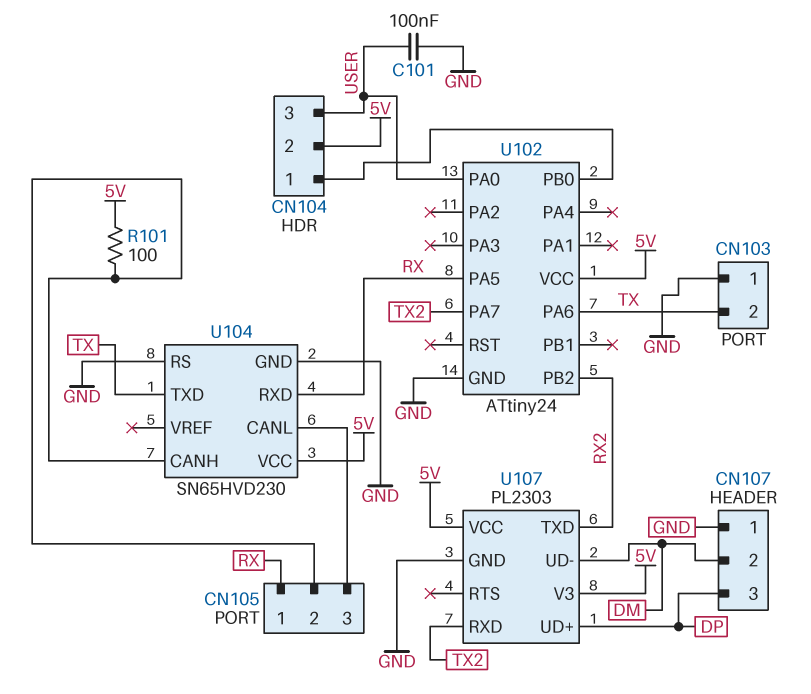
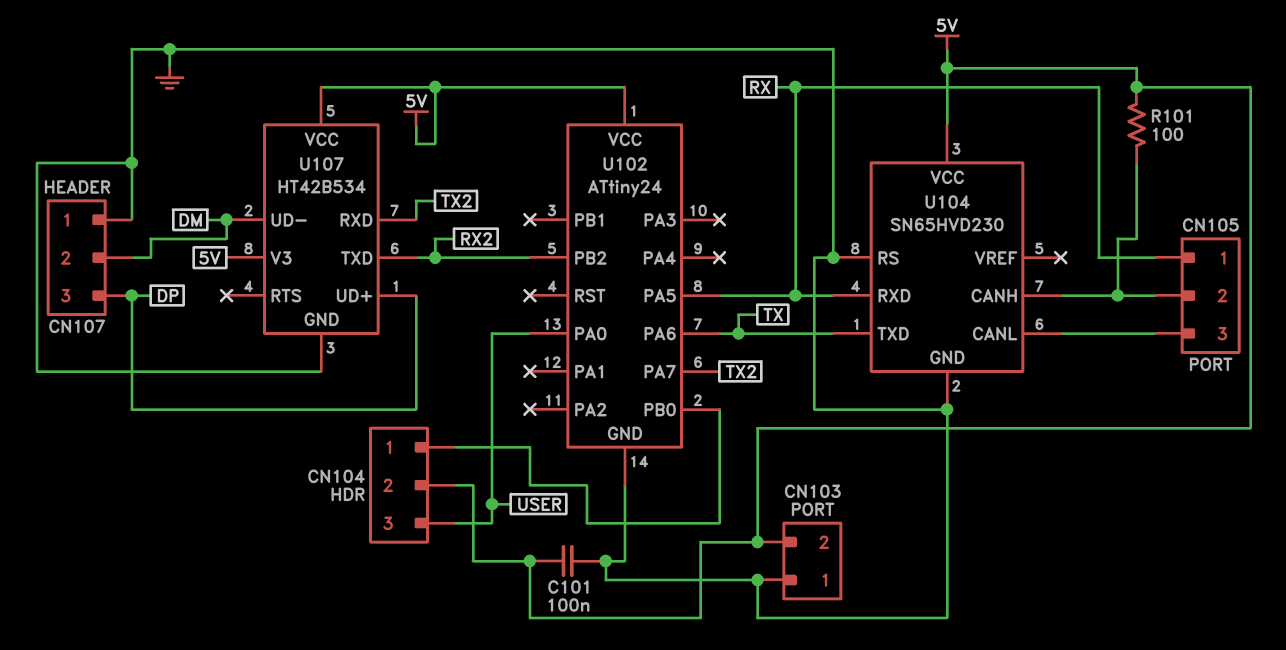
C101: 100nF (GND, USER) -> 100nF (5V, GND)
CN103 pin 2: TX -> 5V
U107: PL2303 -> HT42B534

